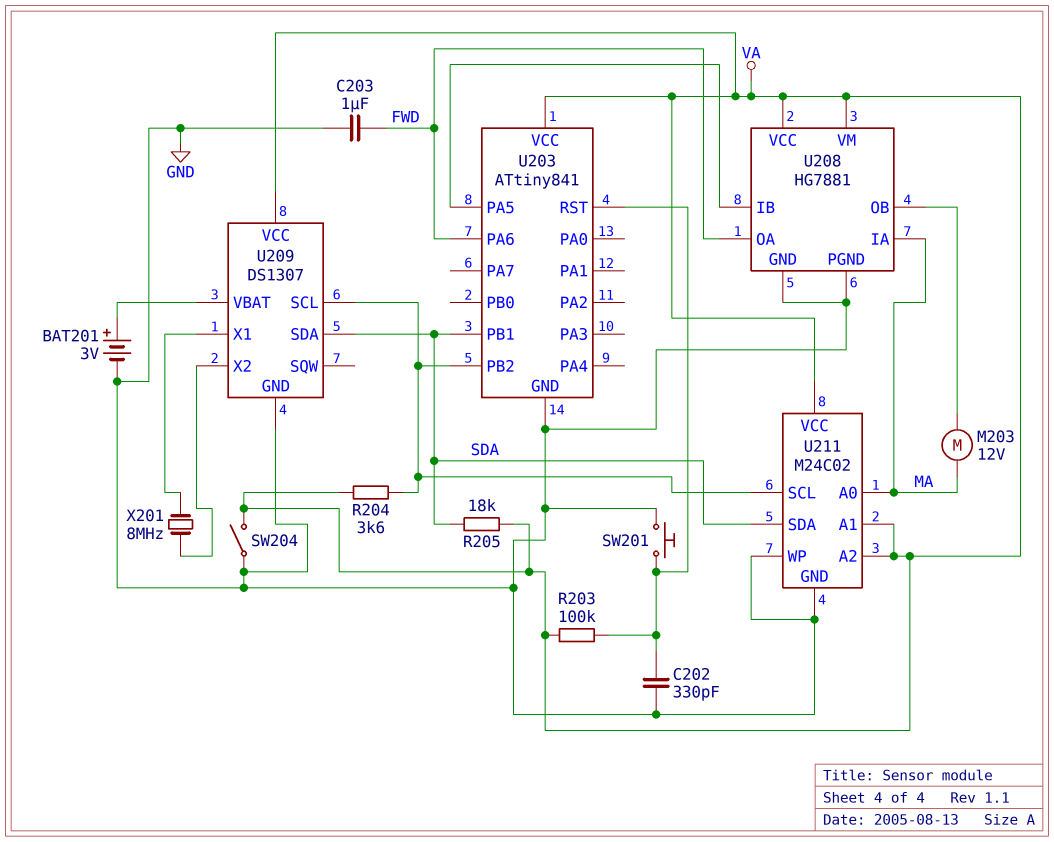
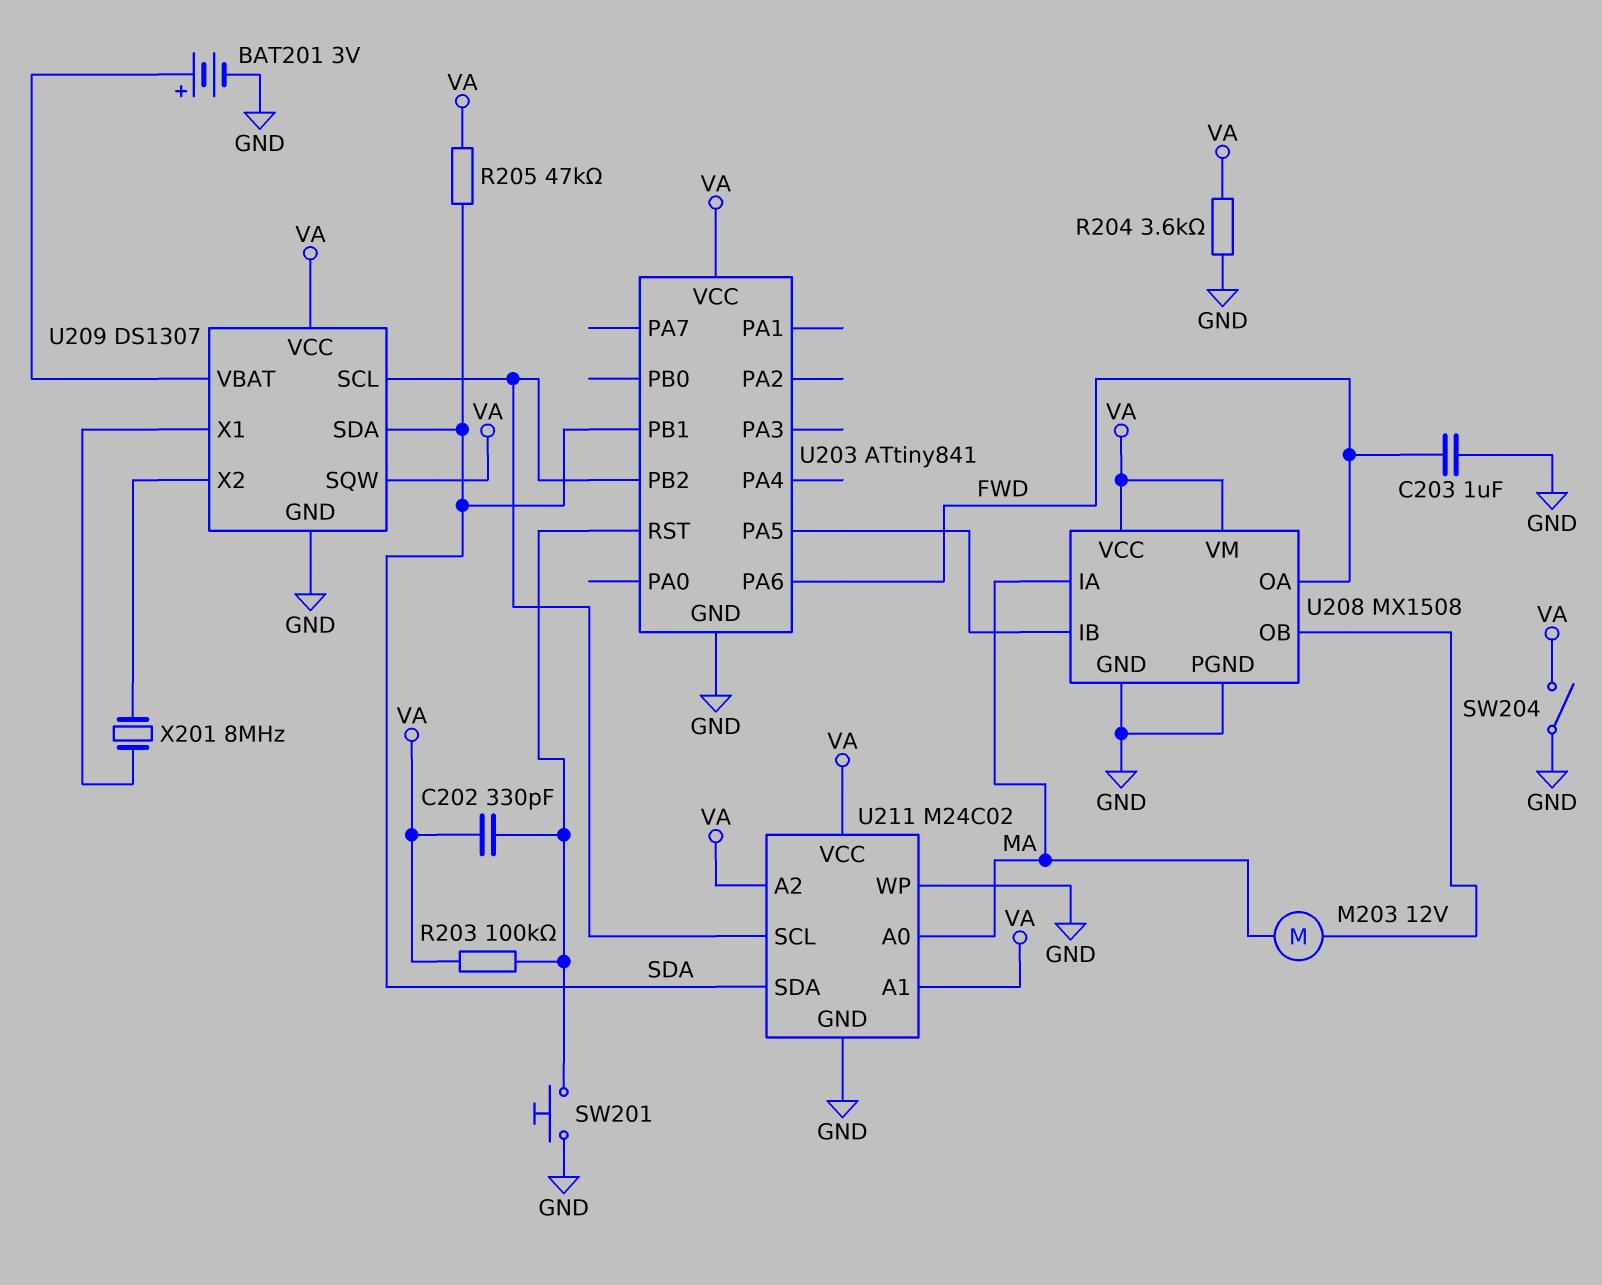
C202: 330pF (GND, U203/RST) -> 330pF (U203/RST, VA)
R204: 3.6k (U203/PB2, VA) -> 3.6k (GND, VA)
R205: 18k (SDA, VA) -> 47k (SDA, VA)
U208: HG7881 -> MX1508
U209 pin SQW: none -> VA

